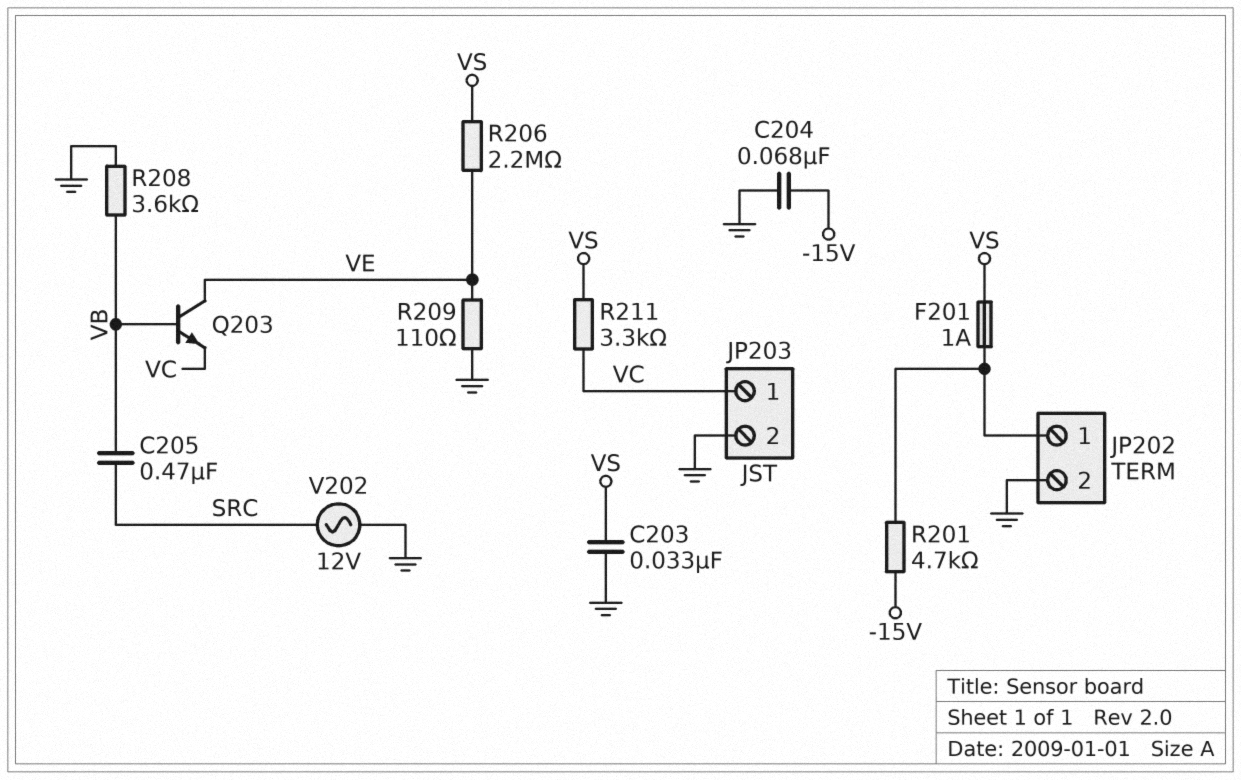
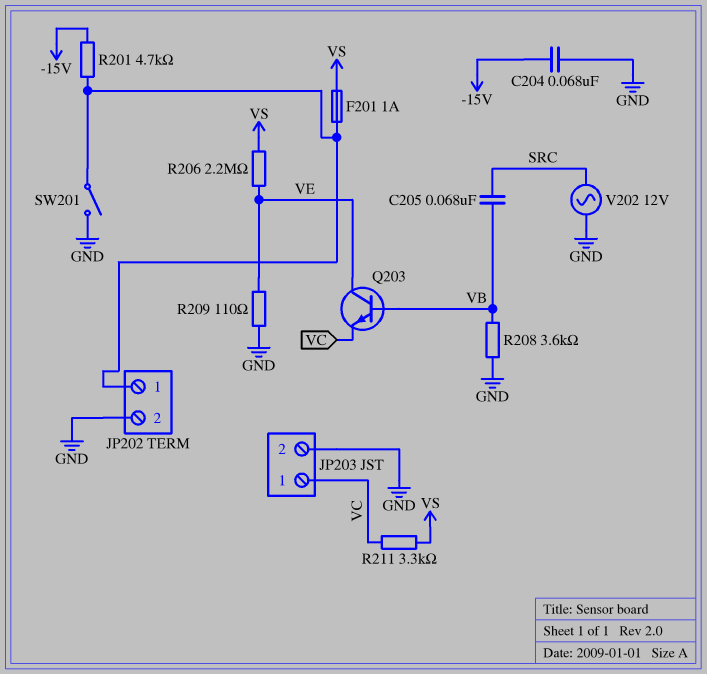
C203: 33nF (GND, VS) -> none
C205: 470nF (SRC, VB) -> 68nF (SRC, VB)
SW201: none -> switch (GND, JP202/1)

